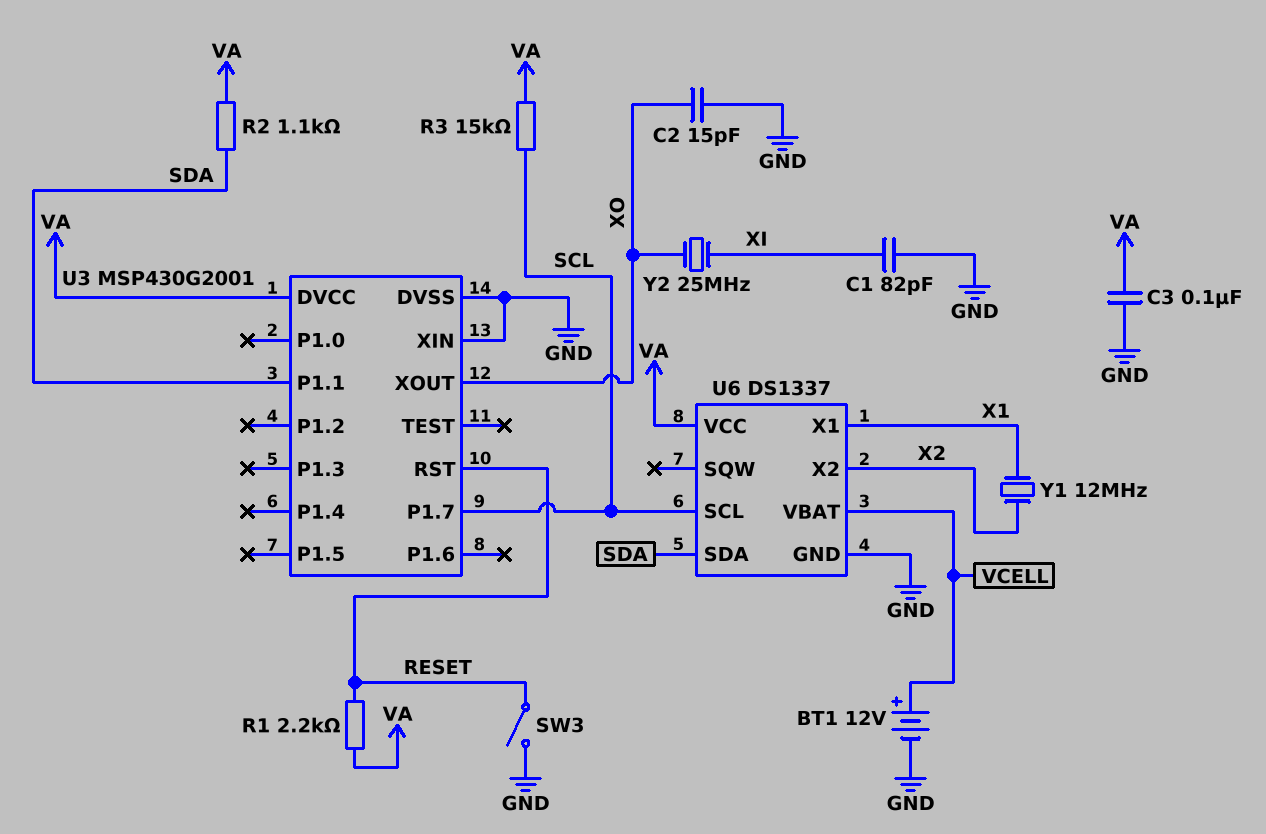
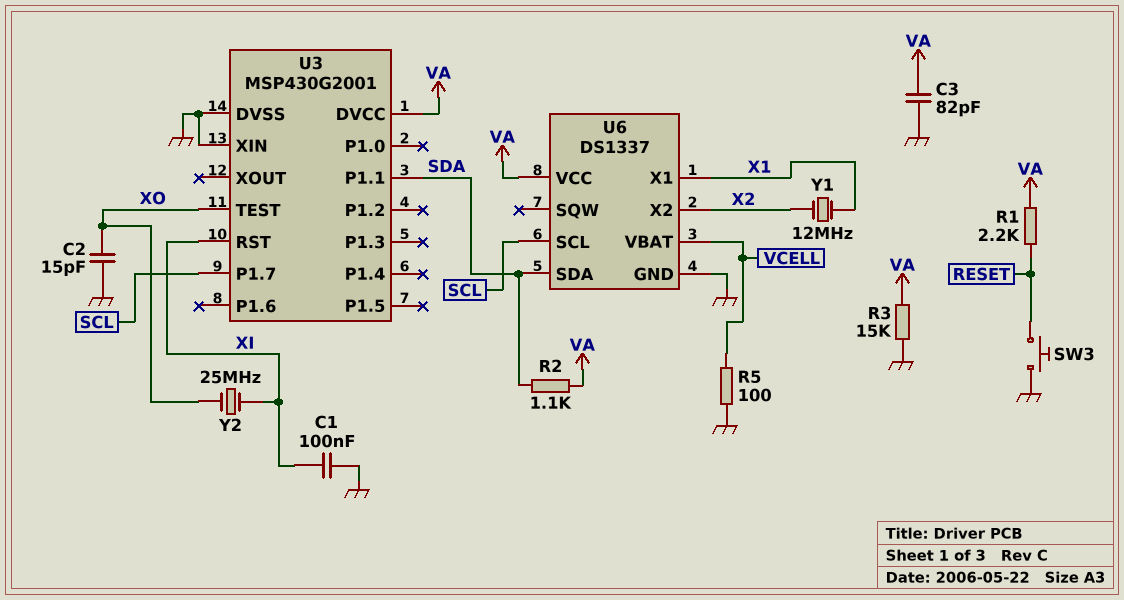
BT1: 12V (plus VCELL, minus GND) -> none
C1: 82pF (GND, XI) -> 100nF (GND, XI)
C3: 100nF (GND, VA) -> 82pF (GND, VA)
R3: 15k (SCL, VA) -> 15k (GND, VA)
R5: none -> 100 (GND, VCELL)
SW3: switch (GND, RESET) -> button (GND, RESET)
U3 pin RST: RESET -> XI
U3 pin TEST: none -> XO
U3 pin XOUT: XO -> none

